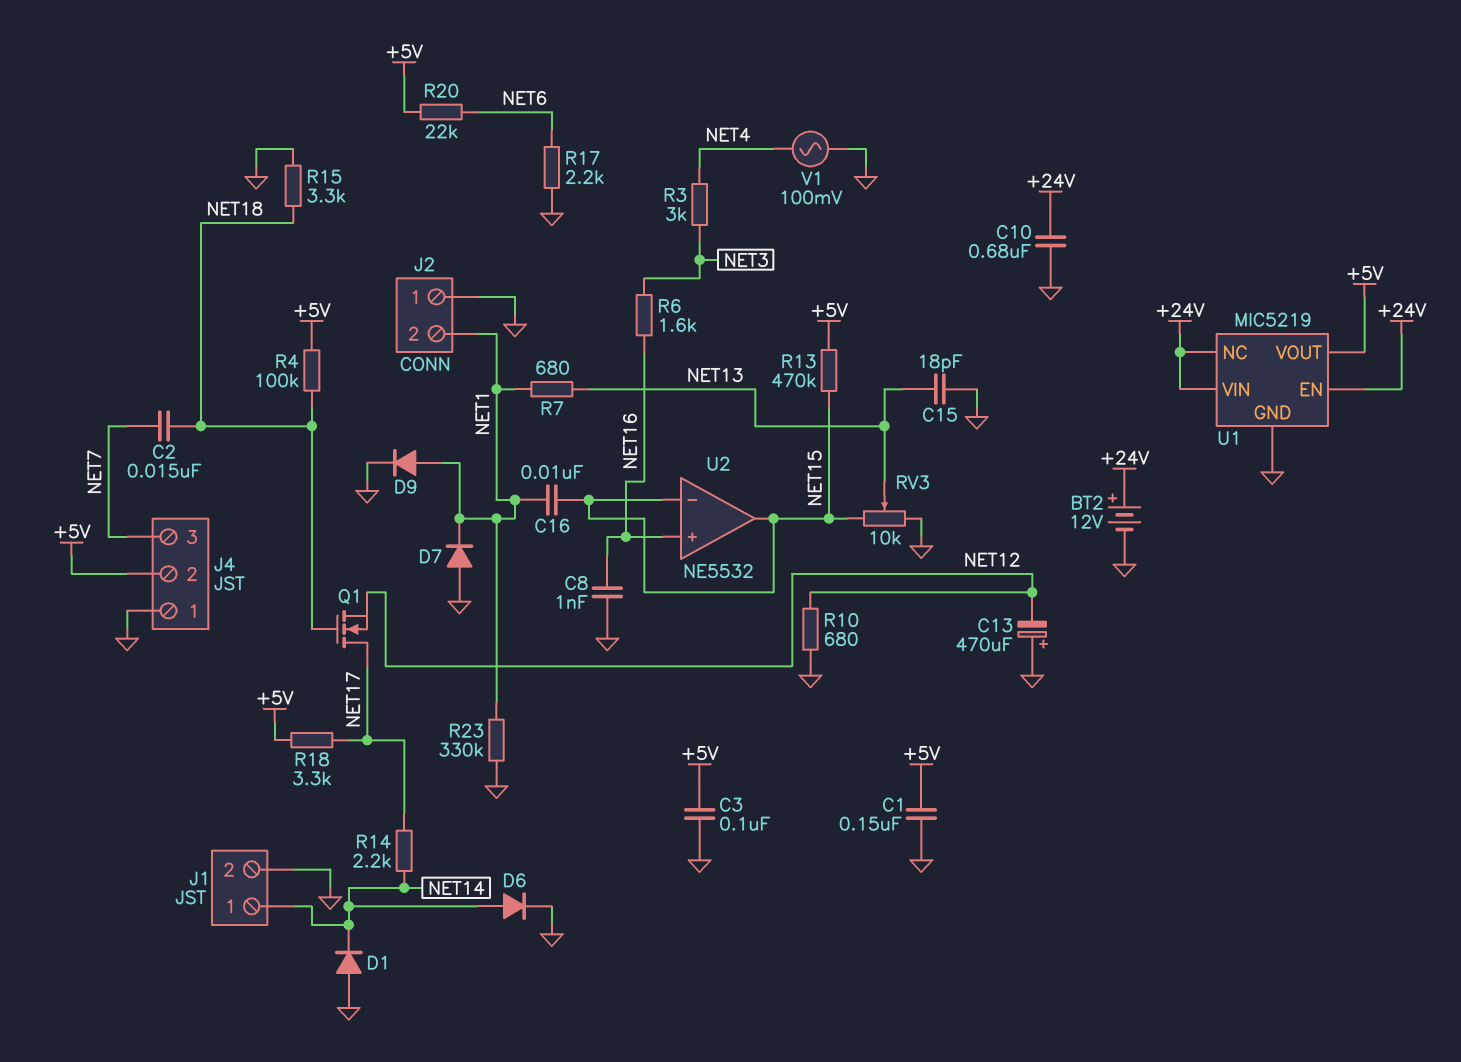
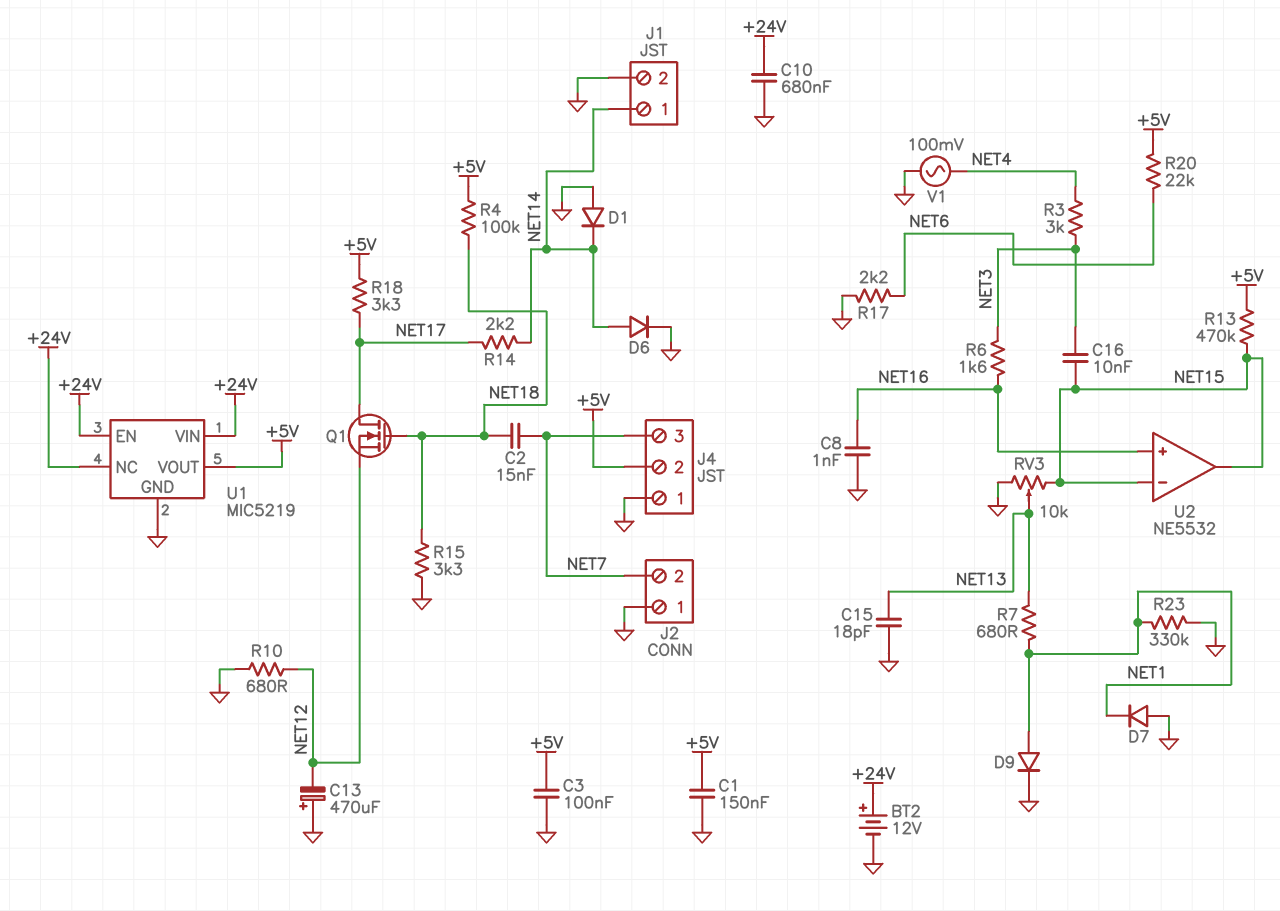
C16: 10nF (NET1, NET15) -> 10nF (NET3, NET15)
J2 pin 2: NET1 -> NET7

